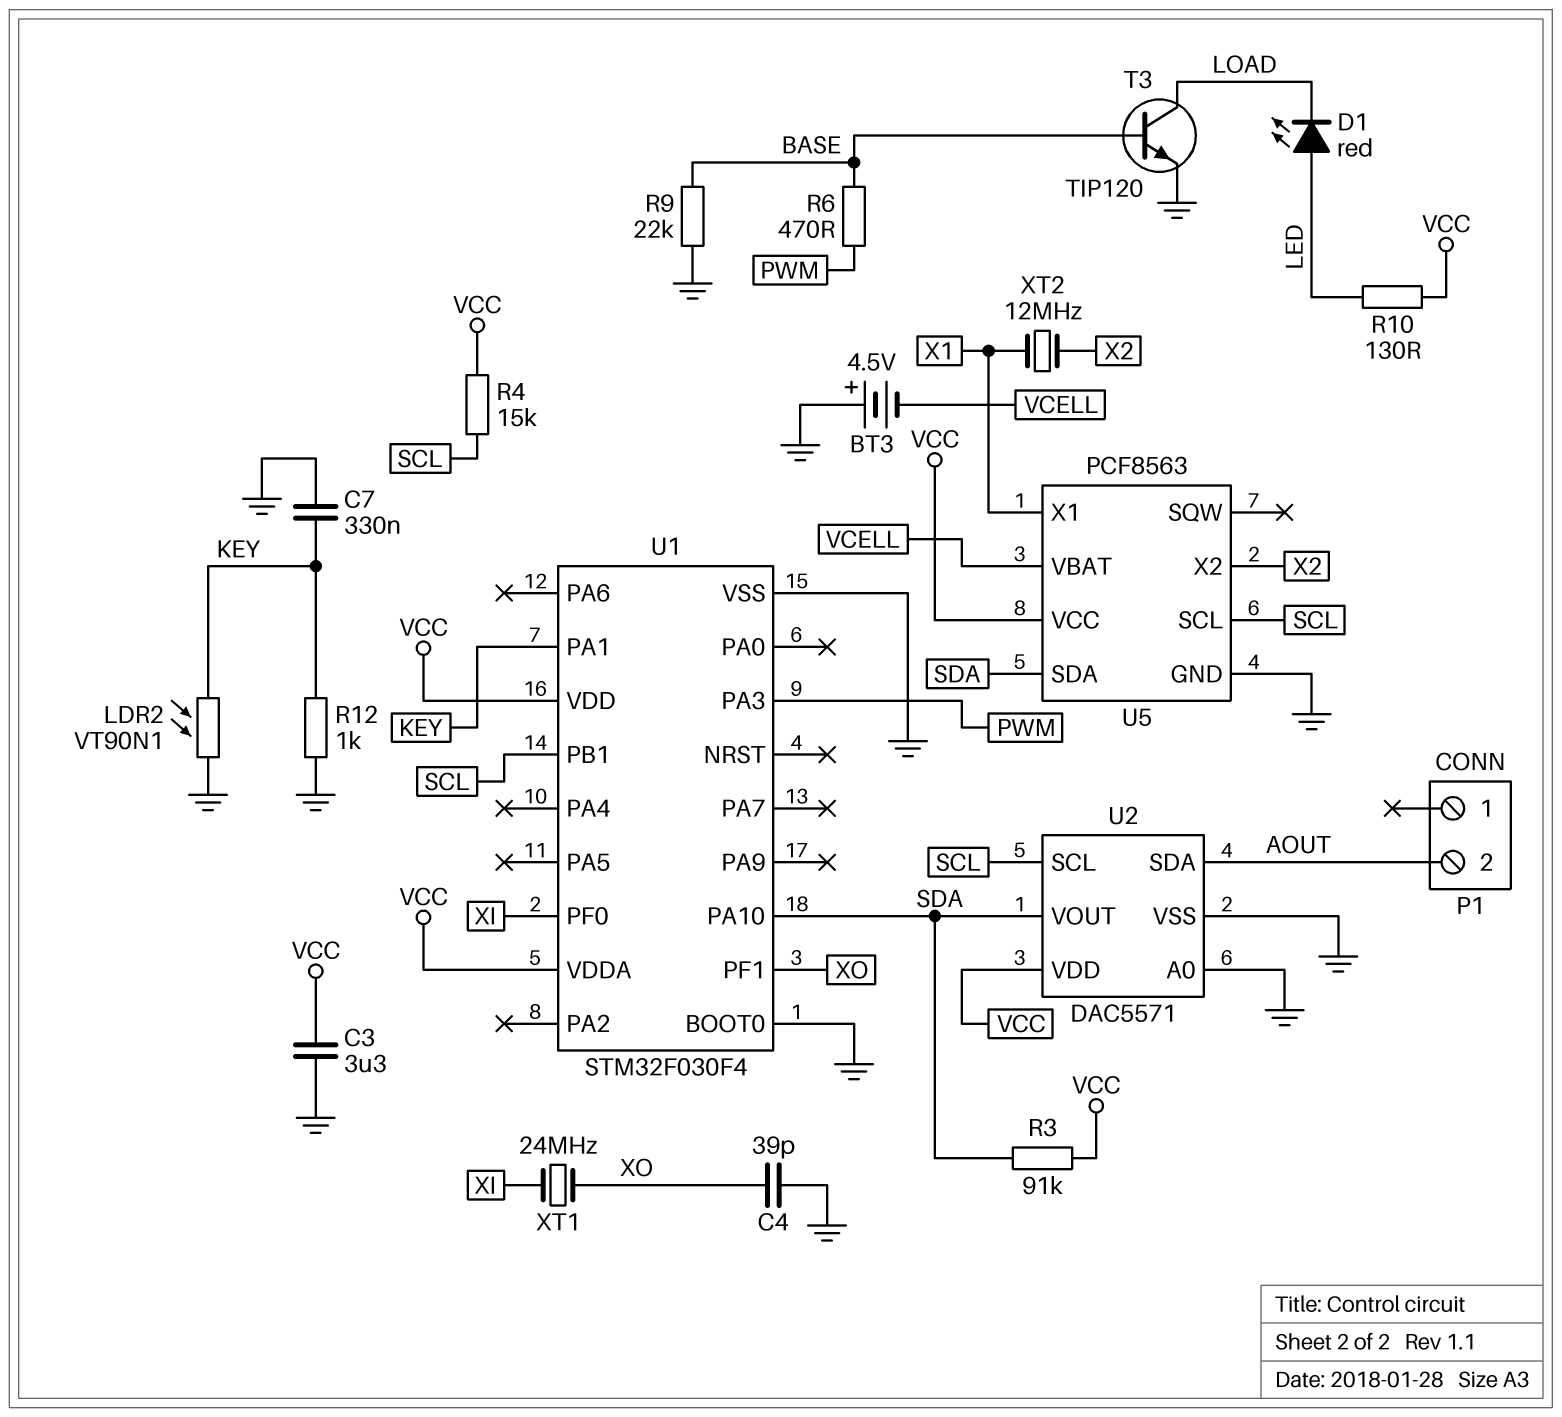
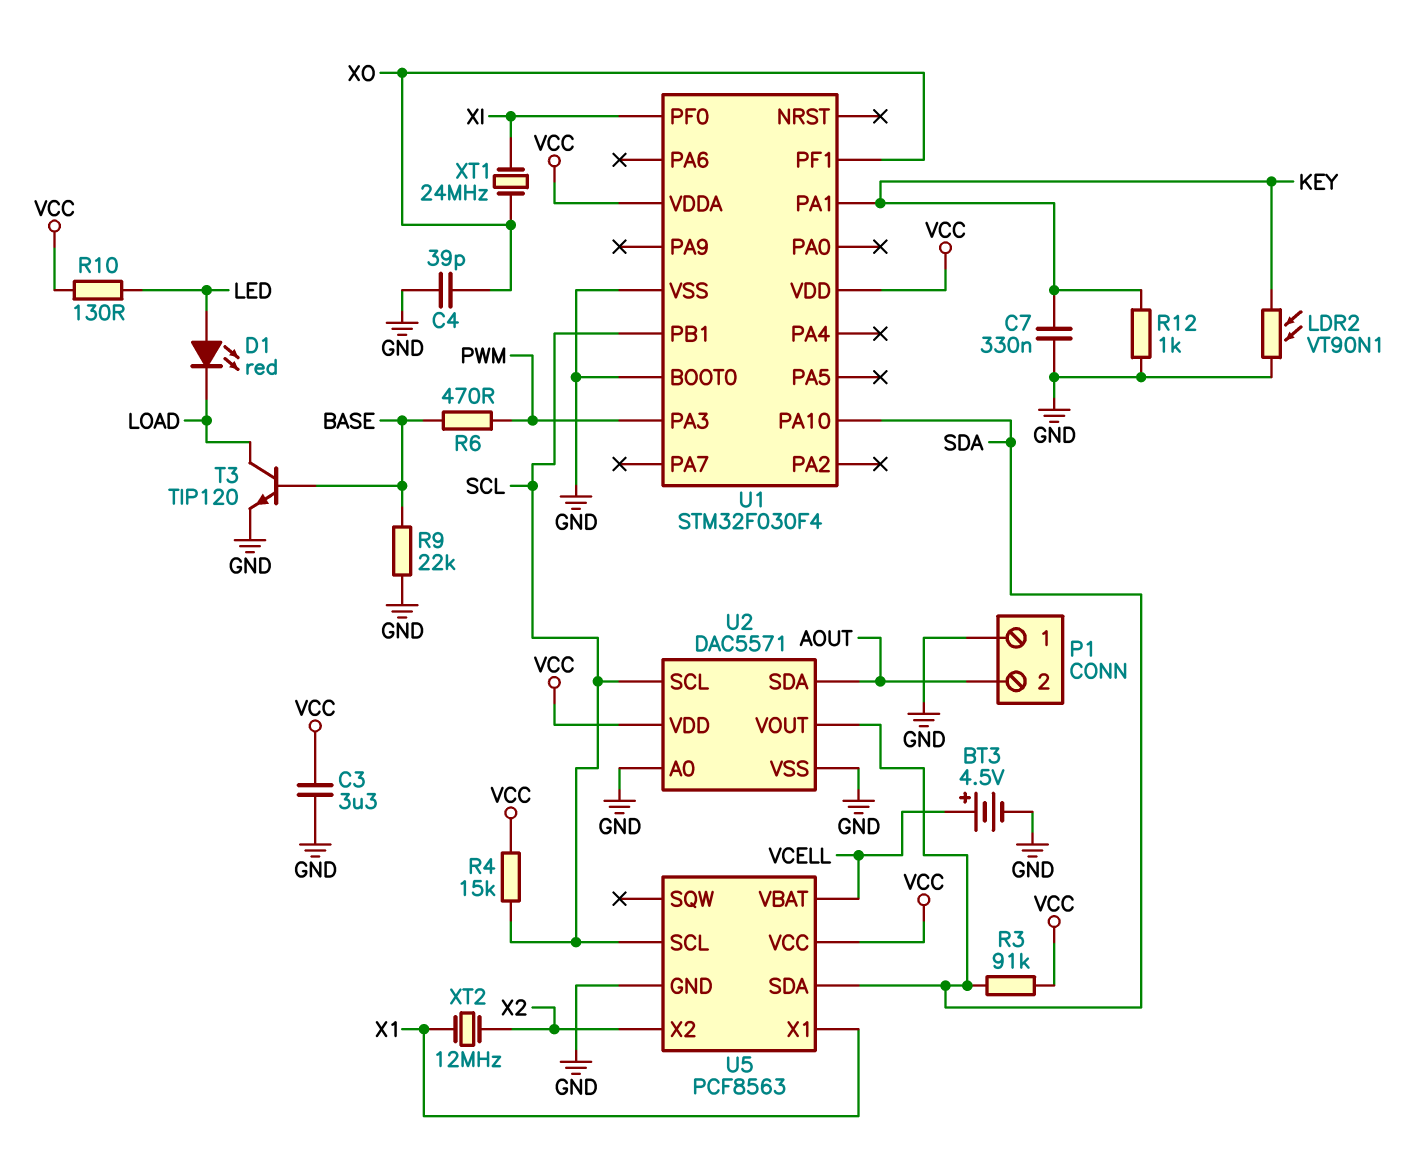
BT3: 4.5V (plus GND, minus VCELL) -> 4.5V (plus VCELL, minus GND)
P1 pin 1: none -> GND

